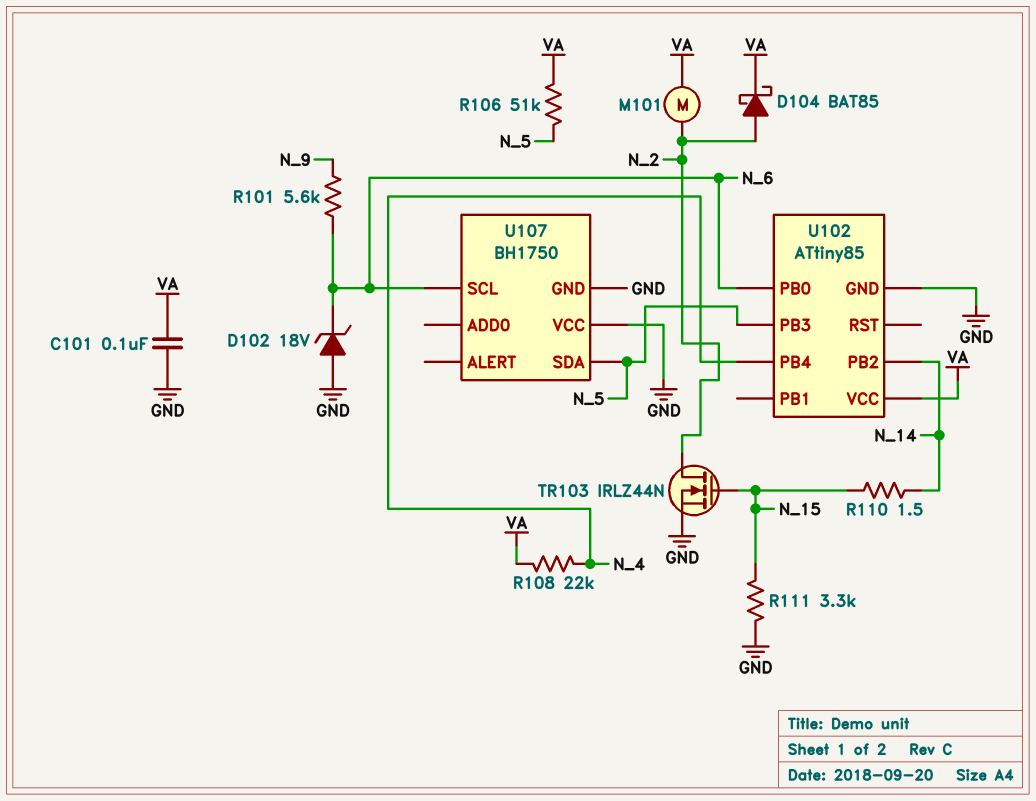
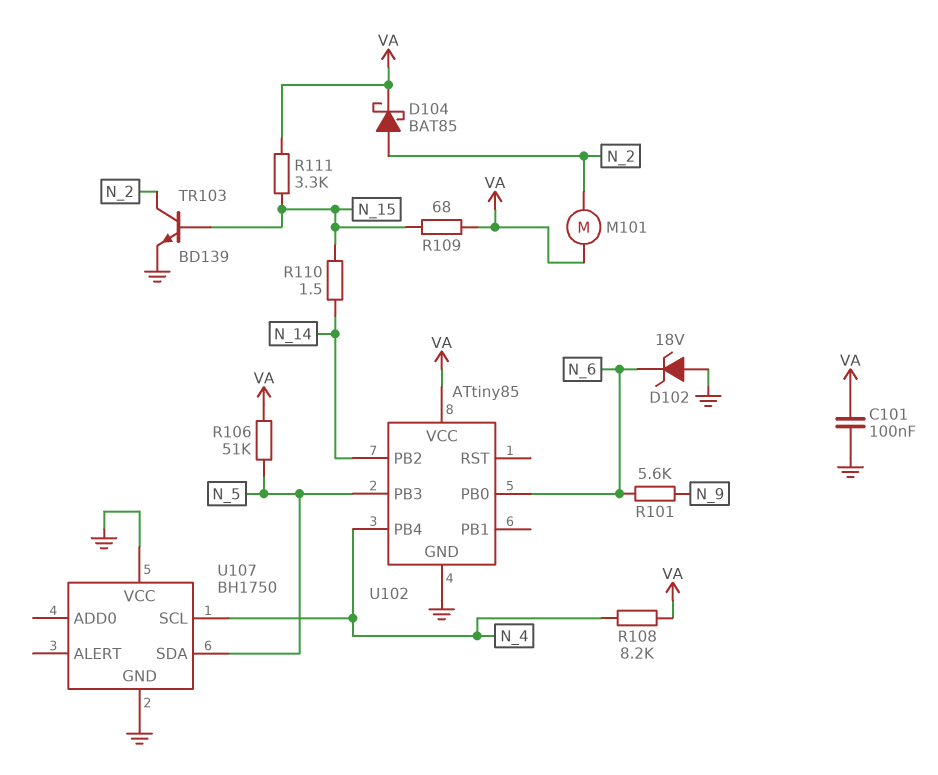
R108: 22k (N_4, VA) -> 8.2k (N_4, VA)
R109: none -> 68 (N_15, VA)
R111: 3.3k (GND, N_15) -> 3.3k (N_15, VA)
TR103: NMOS IRLZ44N (G N_15, D N_2, S GND) -> NPN BD139 (B N_15, C N_2, E GND)
U107 pin SCL: N_6 -> N_4

